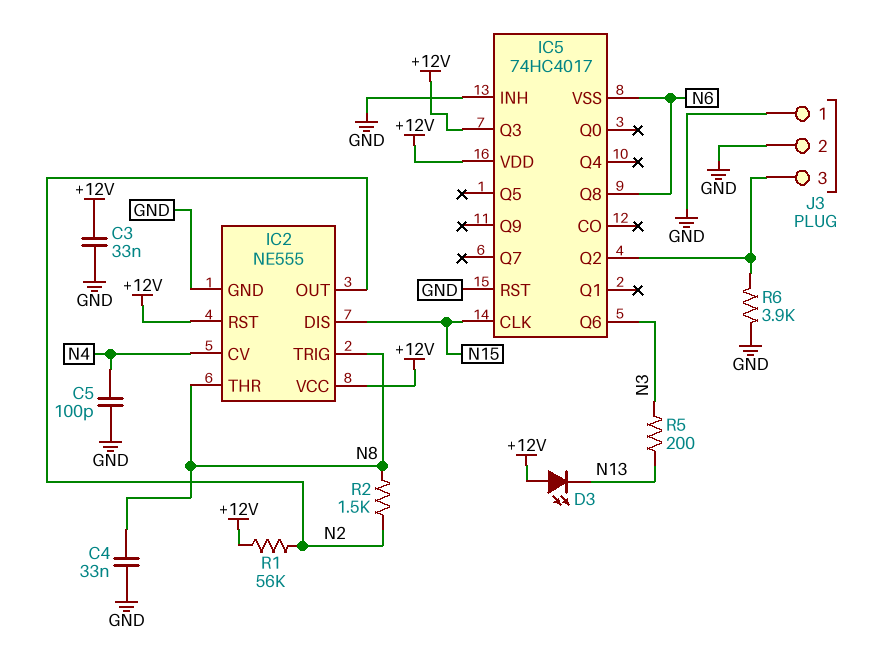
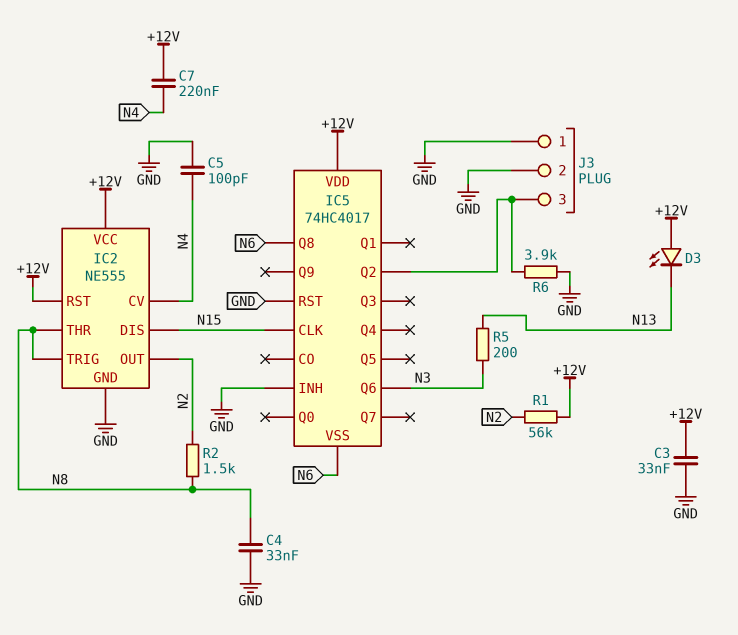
C7: none -> 220nF (+12V, N4)
IC5 pin Q3: +12V -> none

